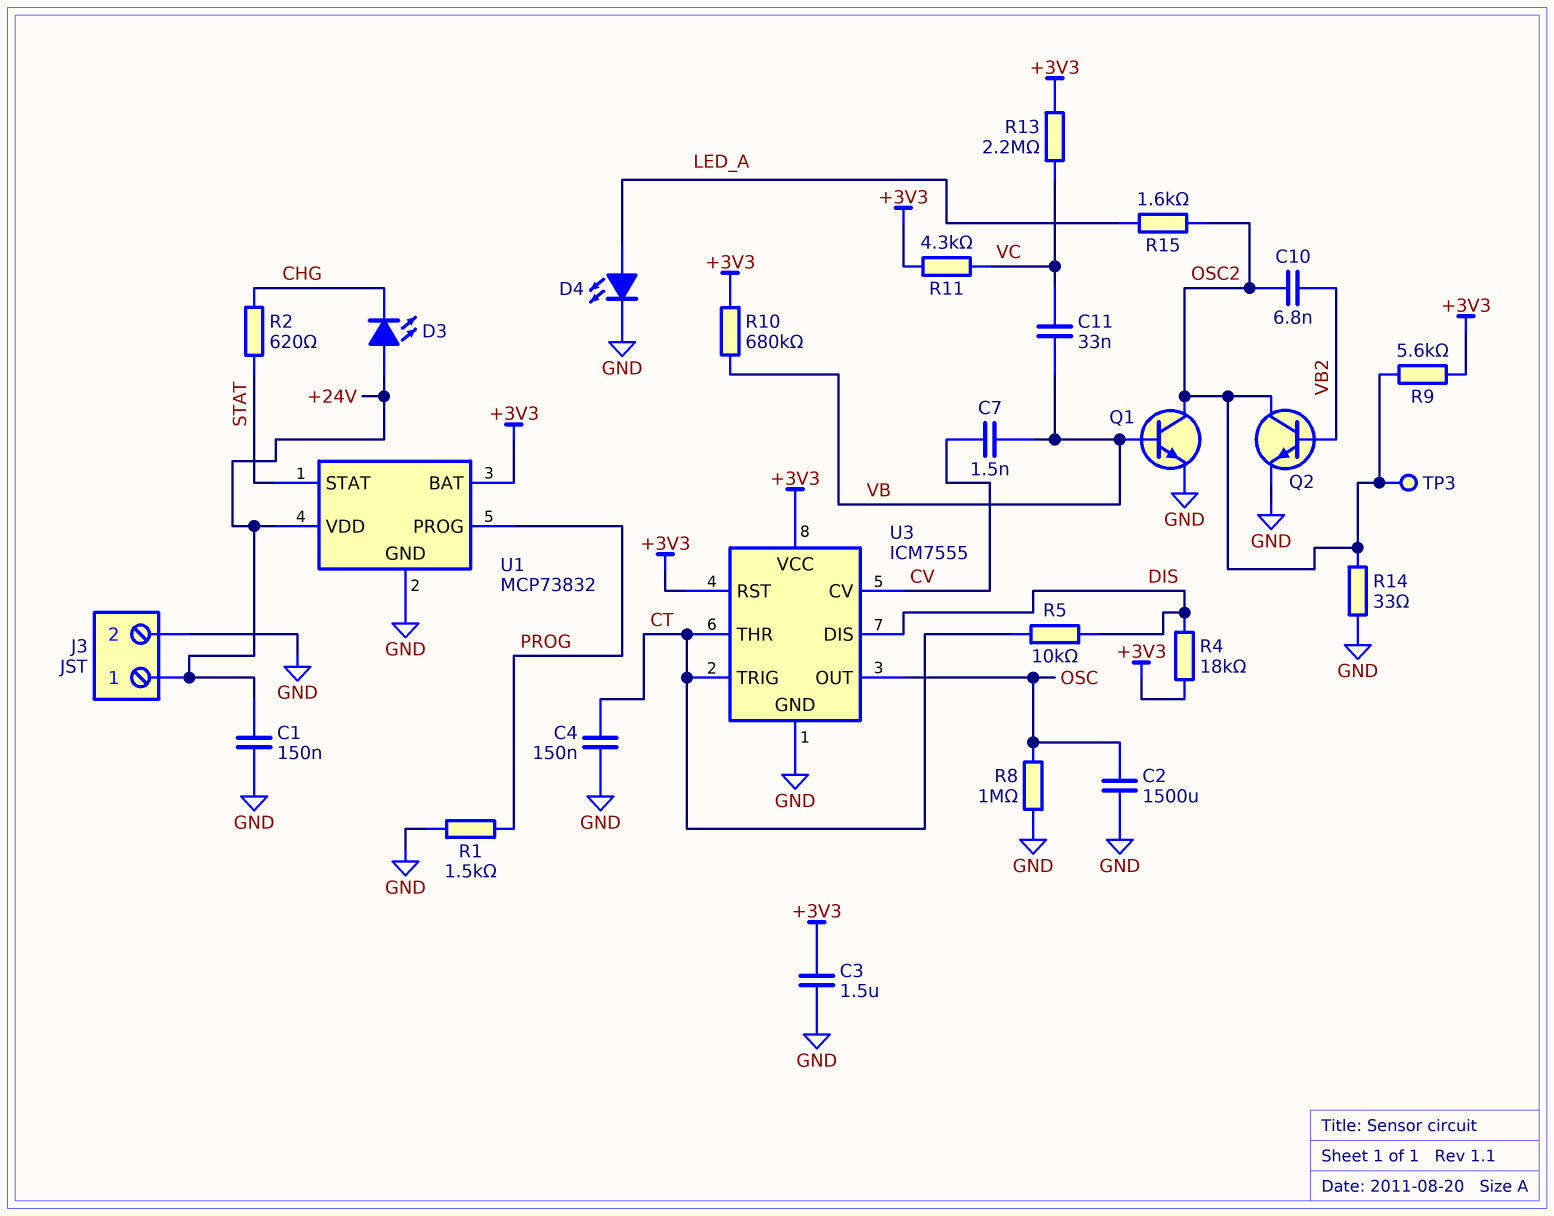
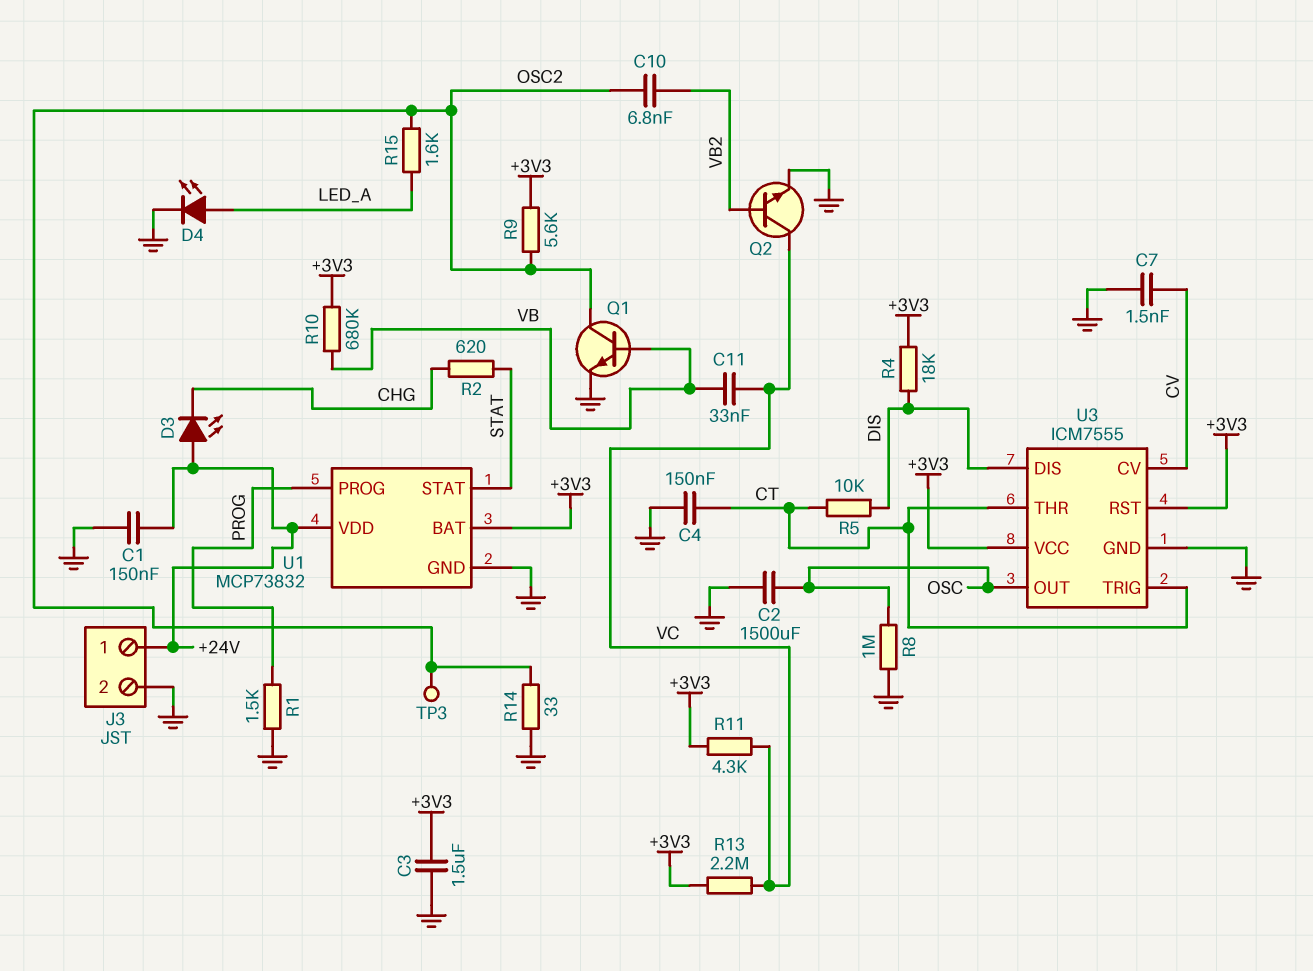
C7: 1.5nF (CV, VB) -> 1.5nF (CV, GND)
Q2: NPN (B VB2, C OSC2, E GND) -> NPN (B VB2, C VC, E GND)

